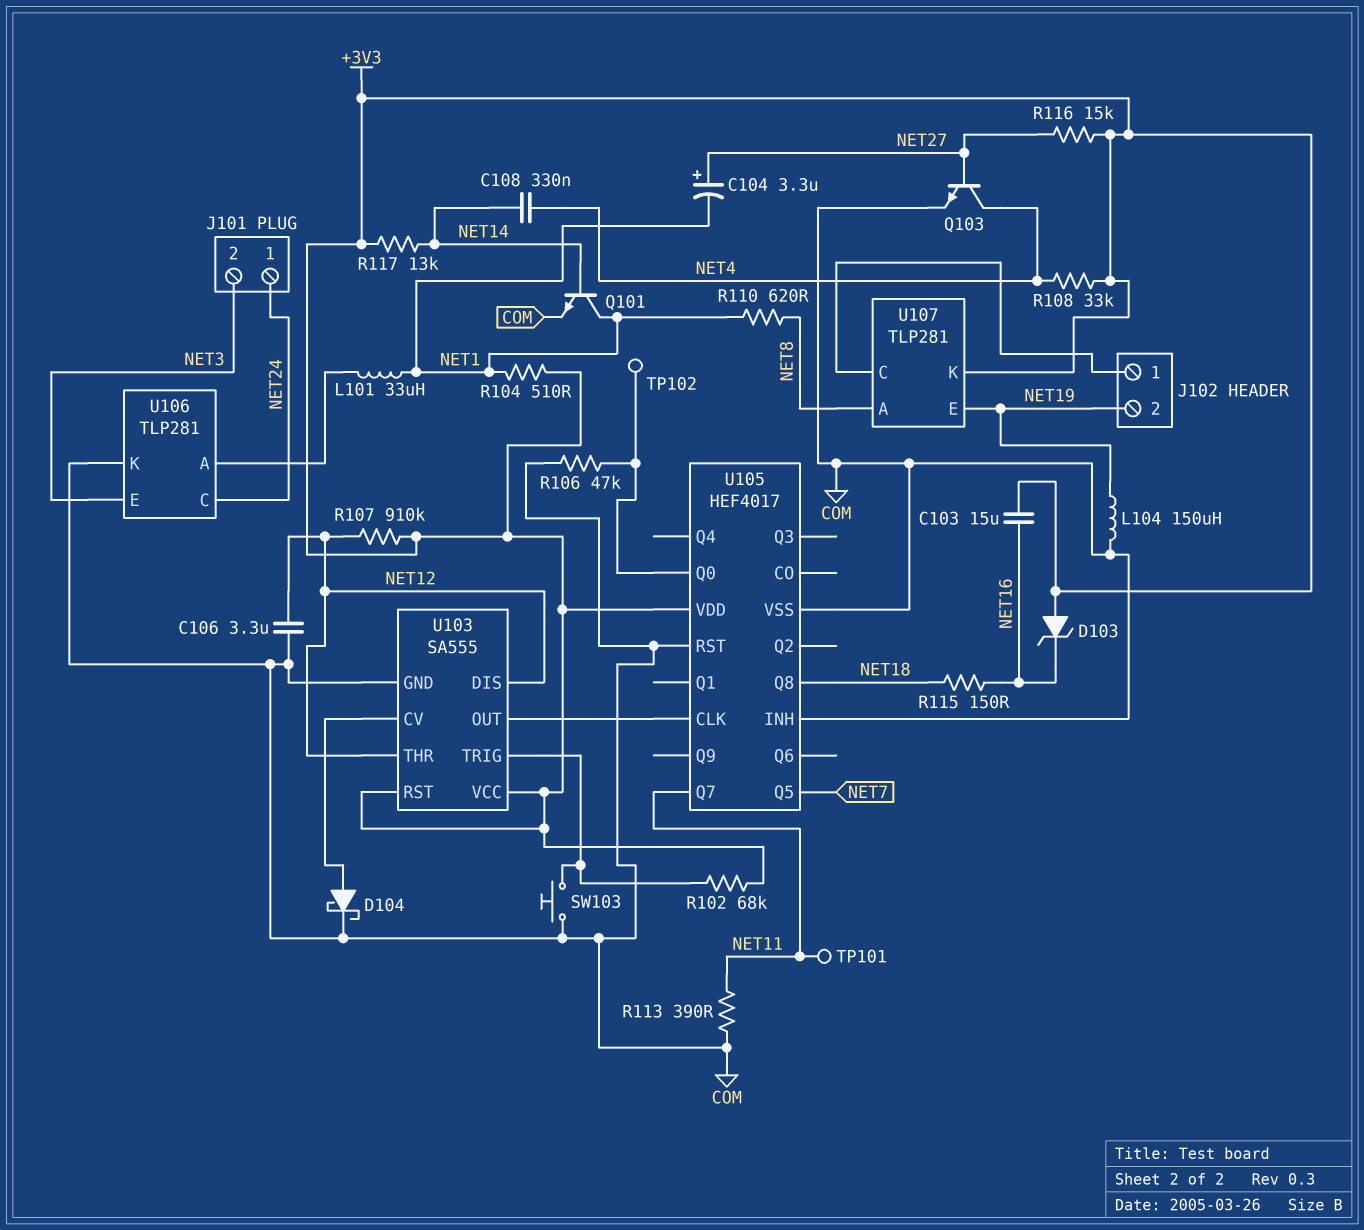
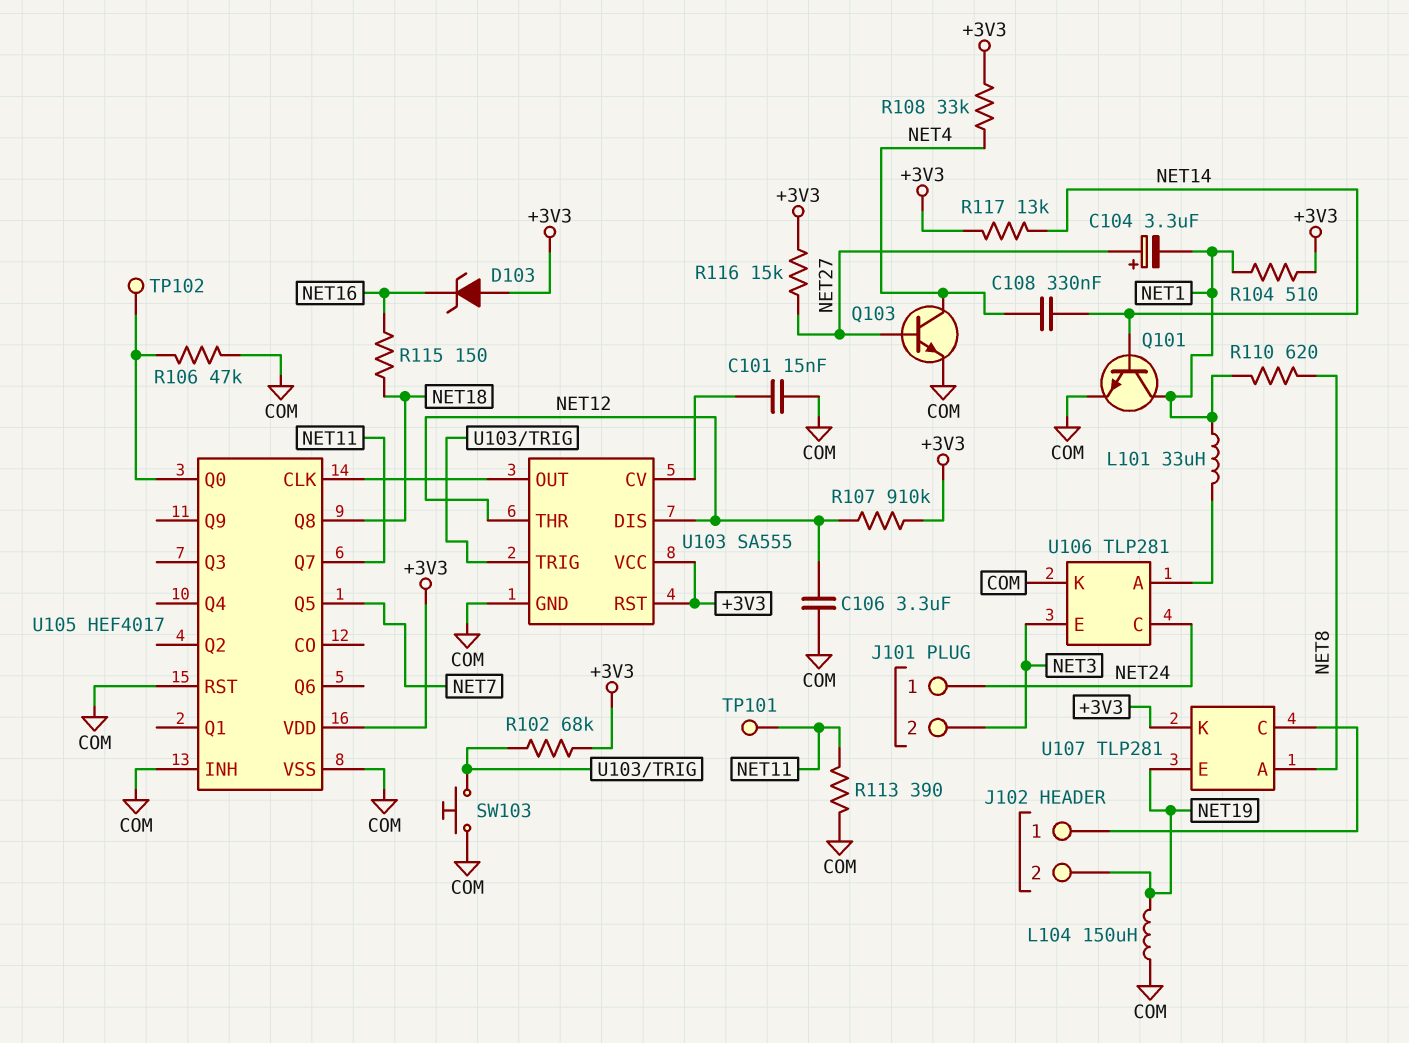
C101: none -> 15nF (COM, U103/CV)
C103: 15uF (+3V3, NET16) -> none
D104: schottky (A U103/CV, K COM) -> none

